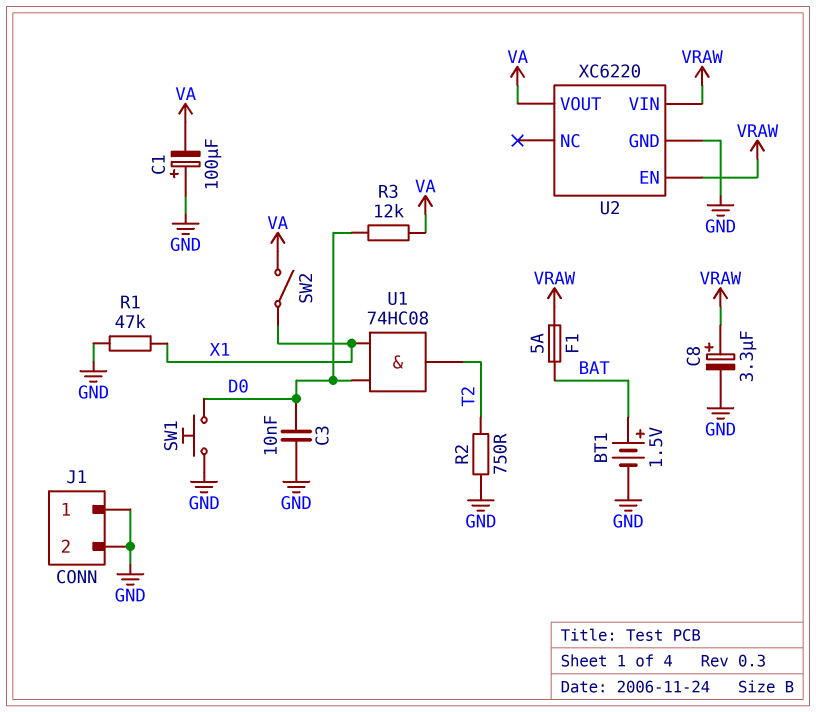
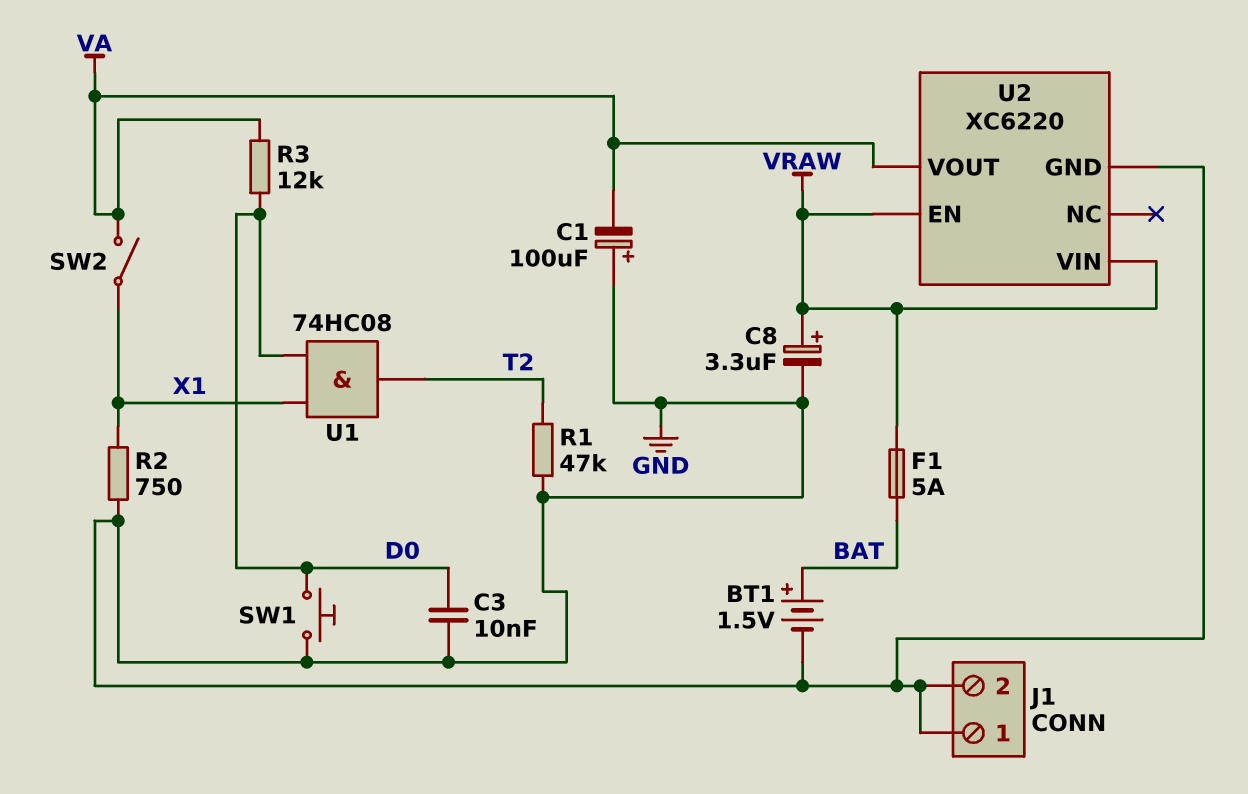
R1: 47k (GND, X1) -> 47k (GND, T2)
R2: 750 (GND, T2) -> 750 (GND, X1)

